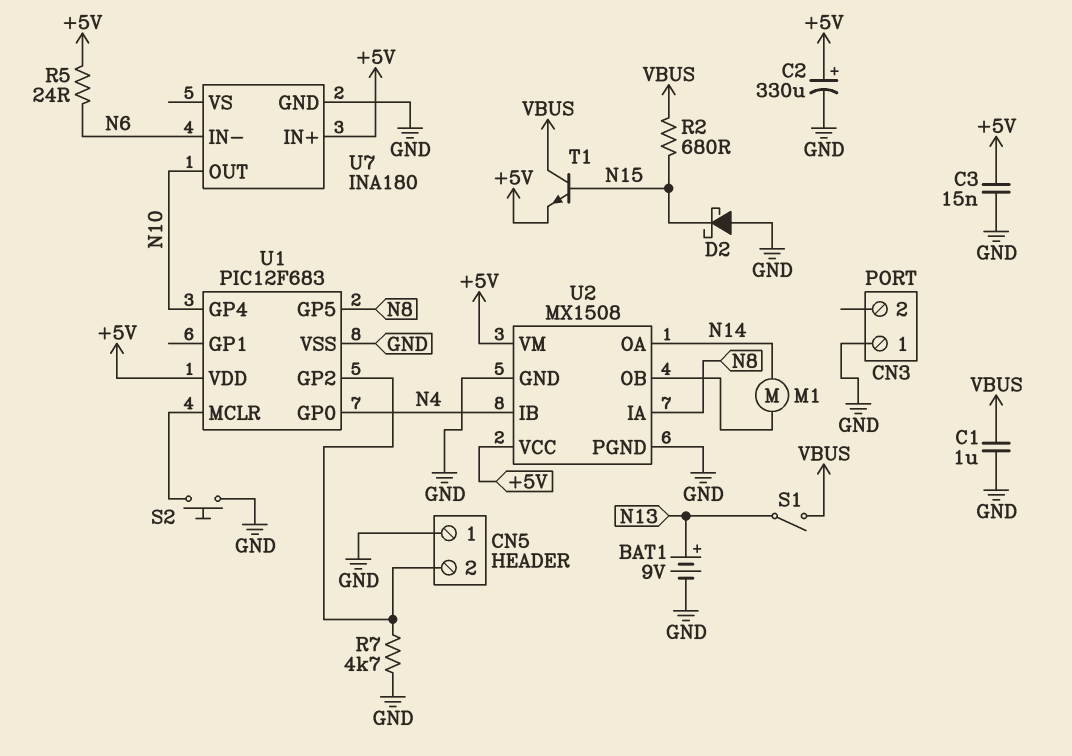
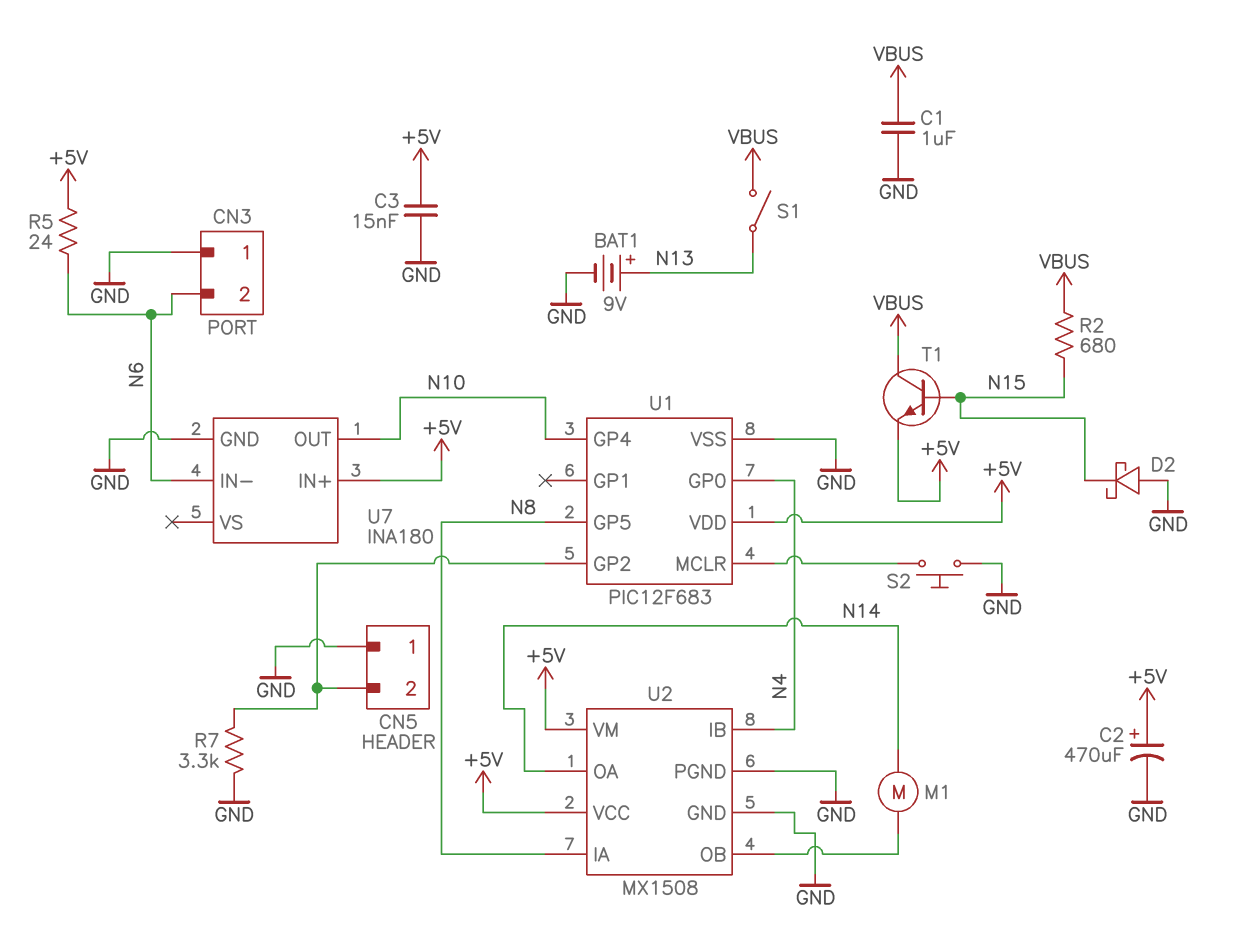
C2: 330uF (plus +5V, minus GND) -> 470uF (plus +5V, minus GND)
CN3 pin 2: none -> N6
R7: 4.7k (CN5/2, GND) -> 3.3k (CN5/2, GND)

